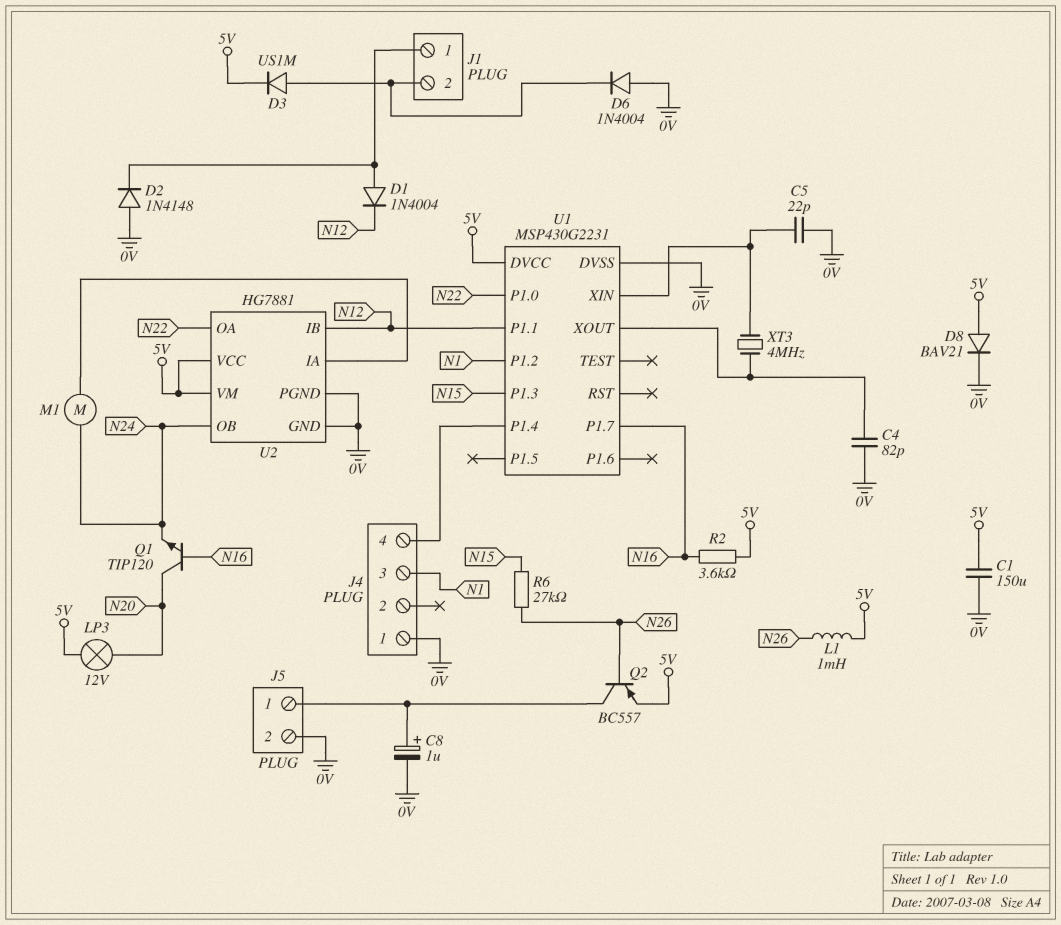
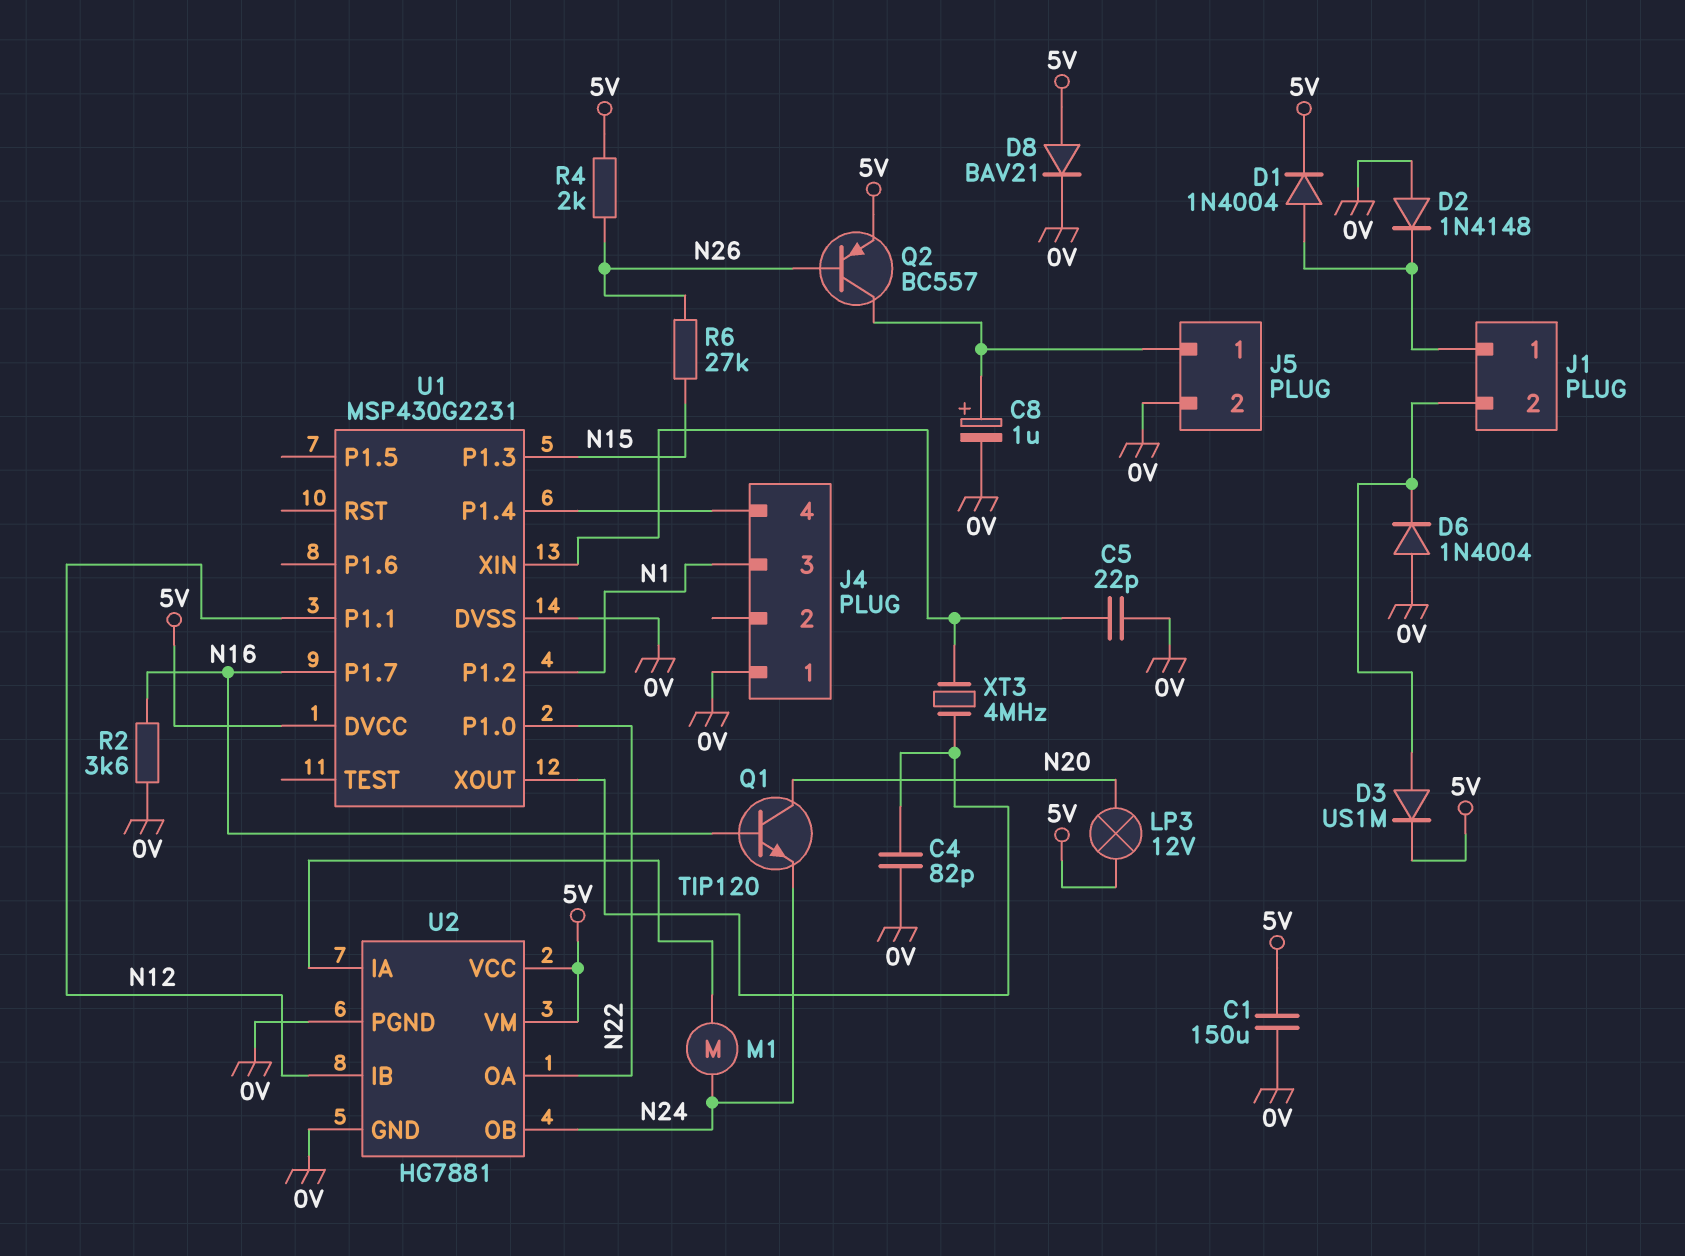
D1: diode 1N4004 (A J1/1, K N12) -> diode 1N4004 (A J1/1, K 5V)
L1: 1mH (5V, N26) -> none
R2: 3.6k (5V, N16) -> 3.6k (0V, N16)
R4: none -> 2k (5V, N26)

